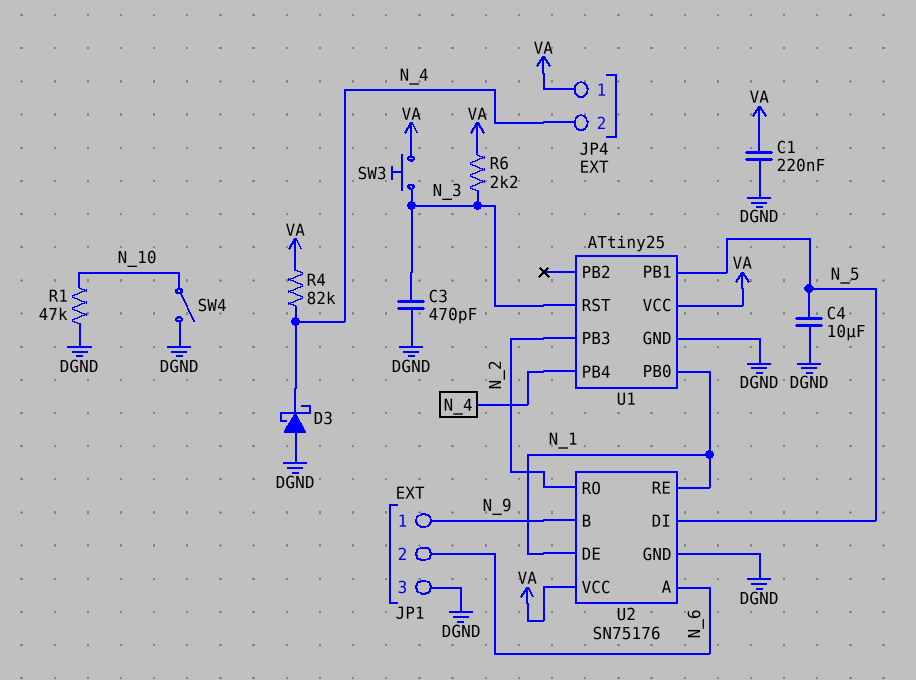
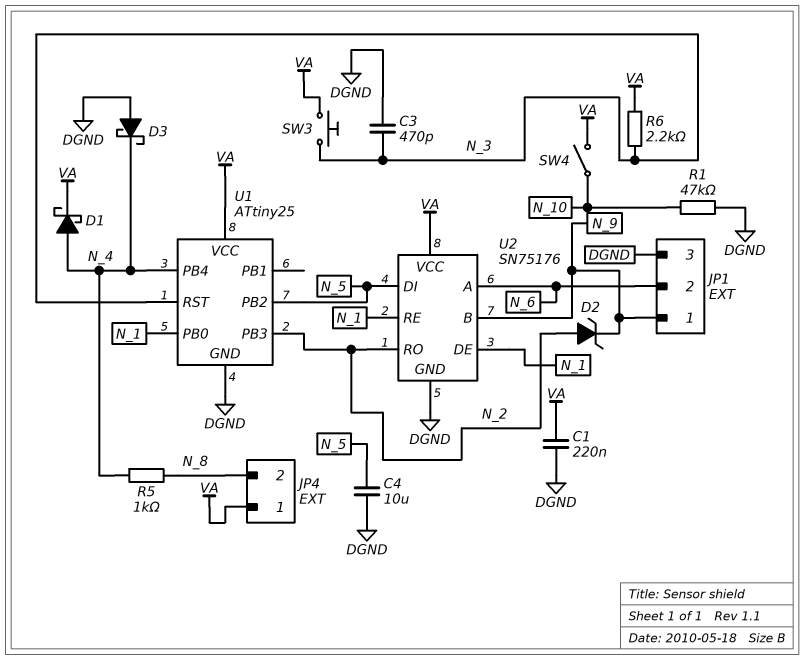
D1: none -> schottky (A N_4, K VA)
D2: none -> zener (A N_2, K N_9)
JP4 pin 2: N_4 -> N_8
R4: 82k (N_4, VA) -> none
R5: none -> 1k (N_4, N_8)
SW4: switch (DGND, N_10) -> switch (N_10, VA)
U1 pin PB1: N_5 -> none
U1 pin PB2: none -> N_5

